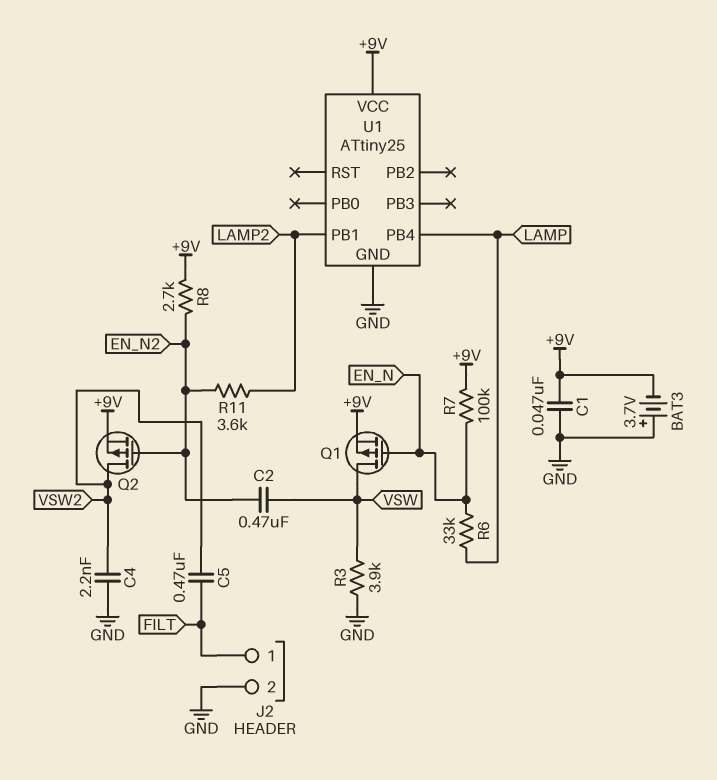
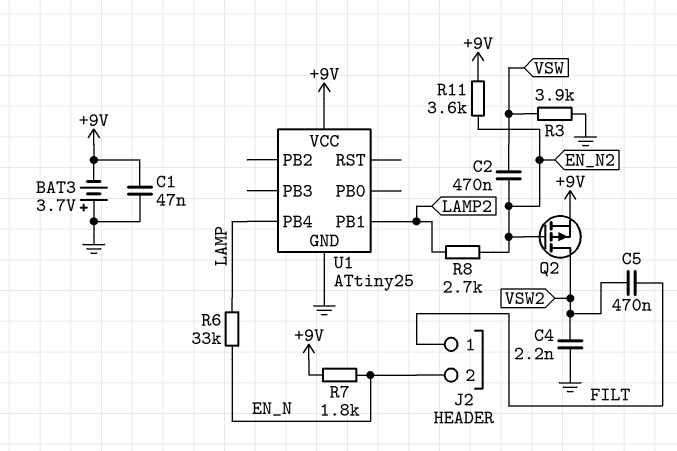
J2 pin 2: GND -> EN_N
Q1: PMOS (G EN_N, D VSW, S +9V) -> none
R7: 100k (+9V, EN_N) -> 1.8k (+9V, EN_N)
R8: 2.7k (+9V, EN_N2) -> 2.7k (EN_N2, LAMP2)
R11: 3.6k (EN_N2, LAMP2) -> 3.6k (+9V, EN_N2)

